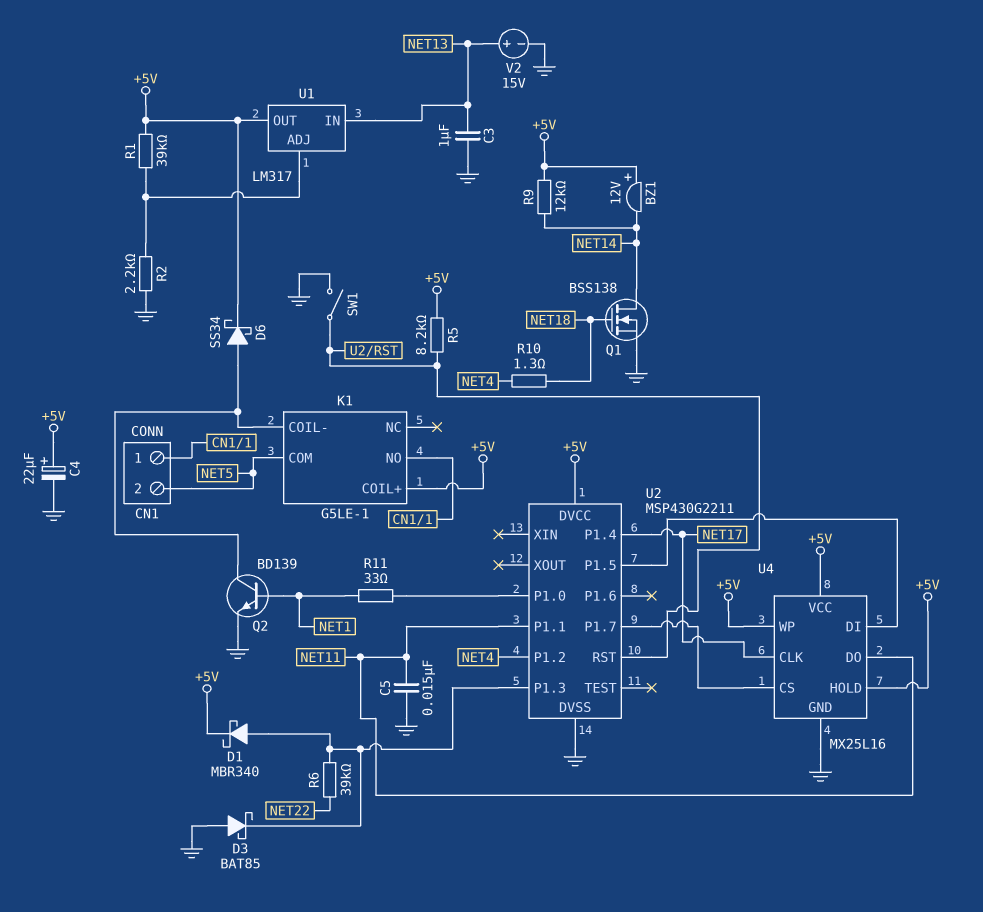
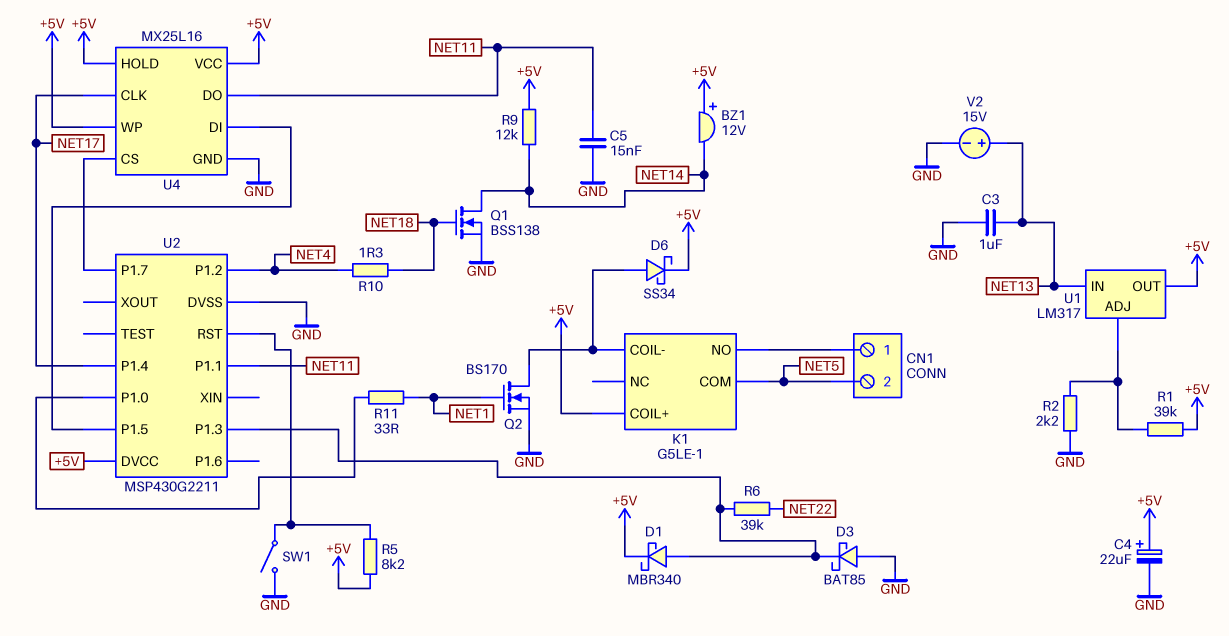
Q2: NPN BD139 (B NET1, C K1/COIL-, E GND) -> NMOS BS170 (G NET1, D K1/COIL-, S GND)

